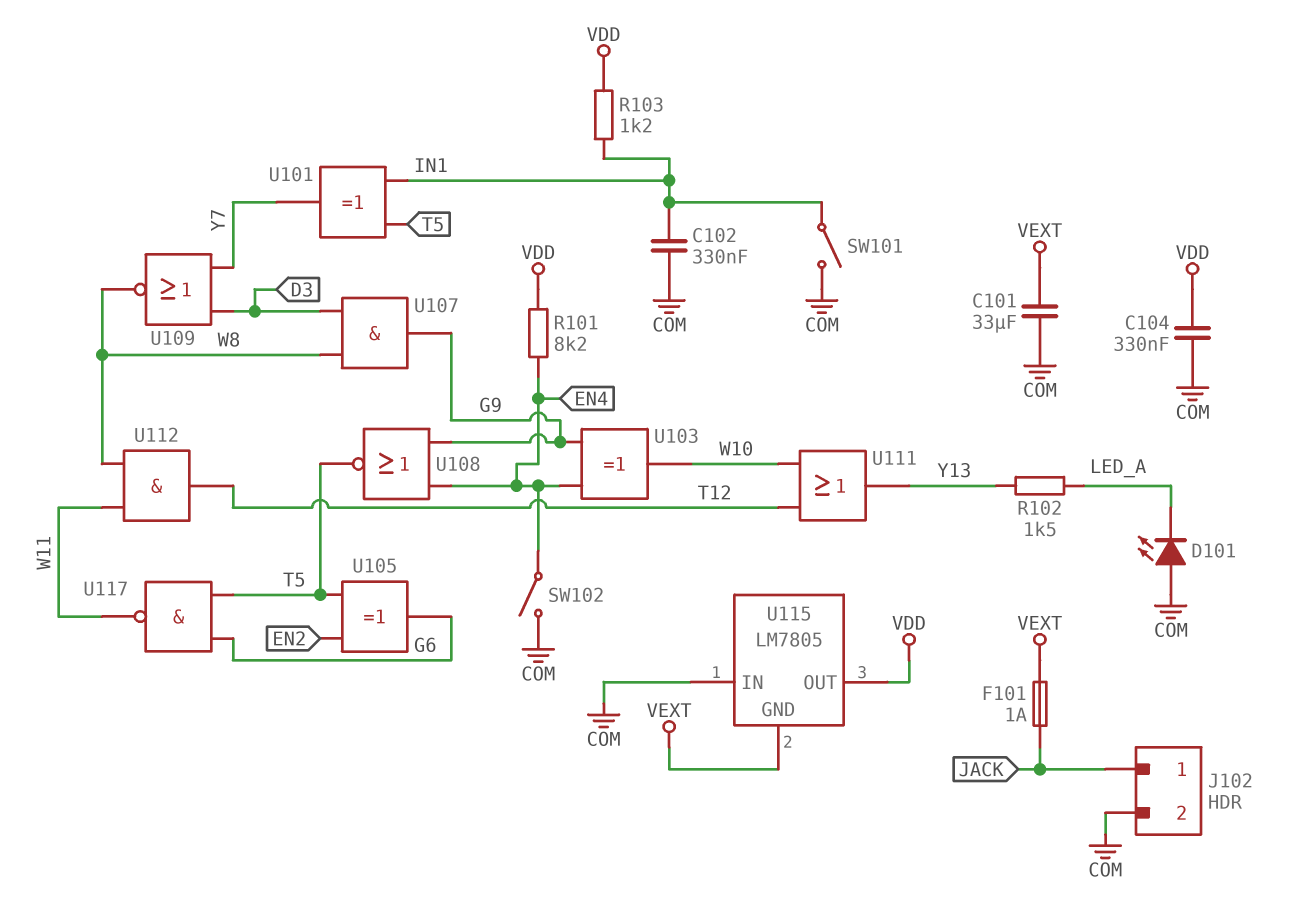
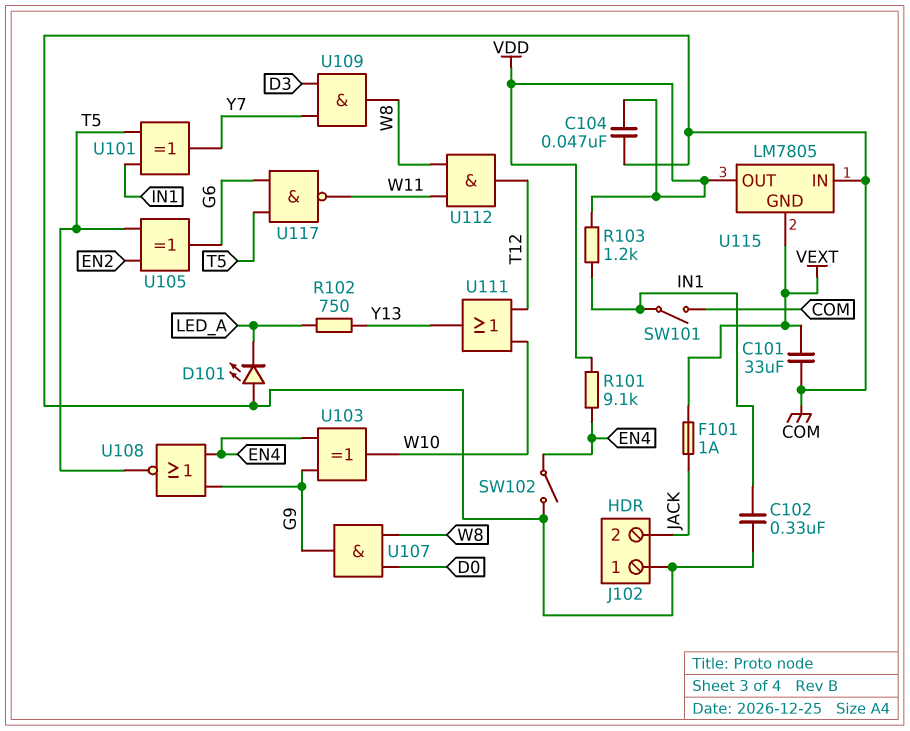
C104: 330nF (COM, VDD) -> 47nF (COM, VDD)
J102 pin 1: JACK -> COM
J102 pin 2: COM -> JACK
R101: 8.2k (EN4, VDD) -> 9.1k (EN4, VDD)
R102: 1.5k (LED_A, Y13) -> 750 (LED_A, Y13)
U107: AND (in D3, in W8, out G9) -> AND (in D0, in W8, out G9)
U109: NOR (in D3, in Y7, out W8) -> AND (in D3, in Y7, out W8)

